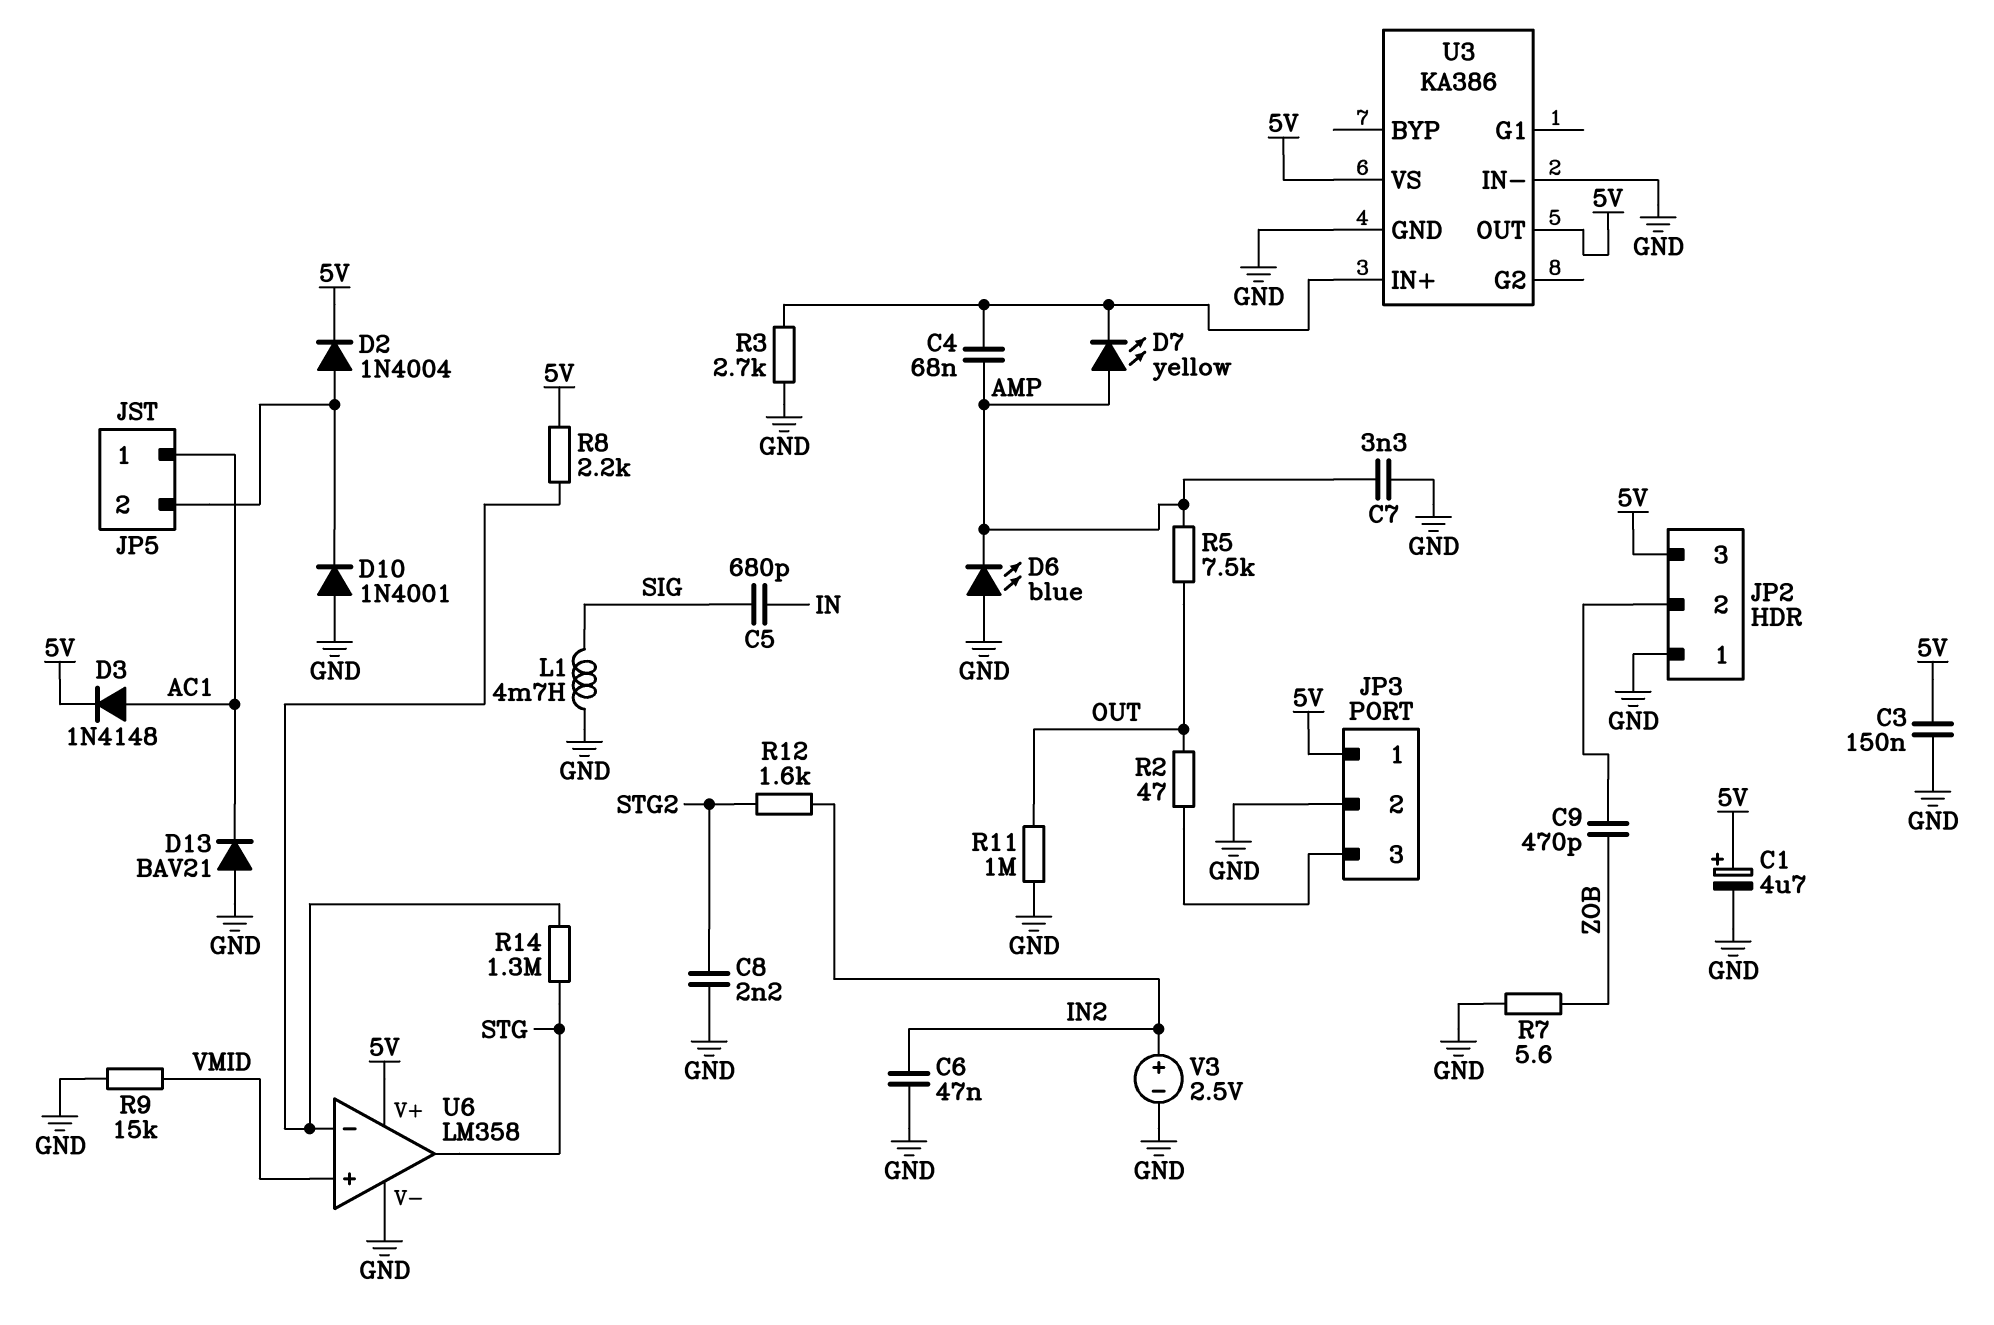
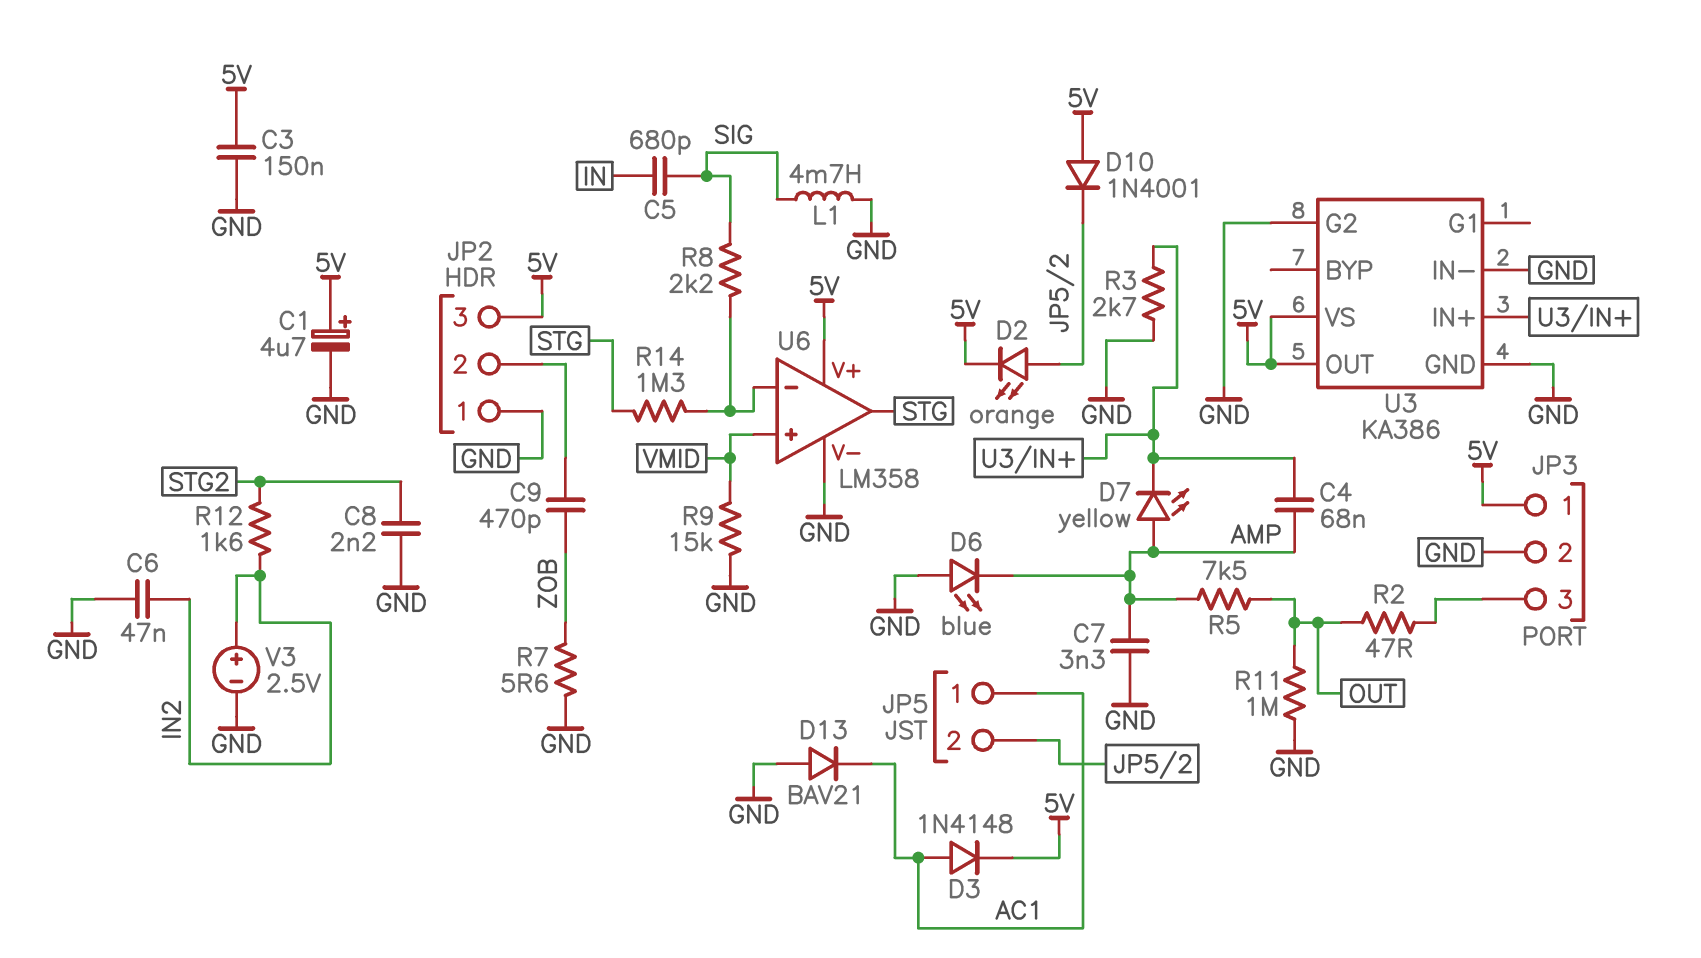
D2: diode 1N4004 (A JP5/2, K 5V) -> LED orange (A JP5/2, K 5V)
D10: diode 1N4001 (A GND, K JP5/2) -> diode 1N4001 (A 5V, K JP5/2)
R8: 2.2k (5V, U6/in-) -> 2.2k (SIG, U6/in-)
U3 pin G2: none -> GND

